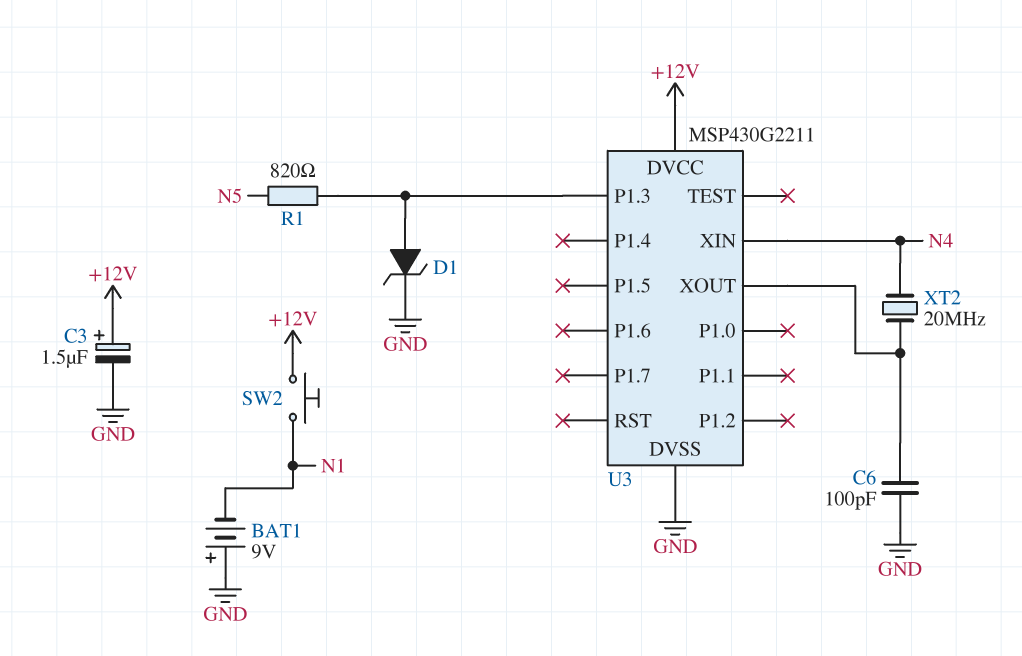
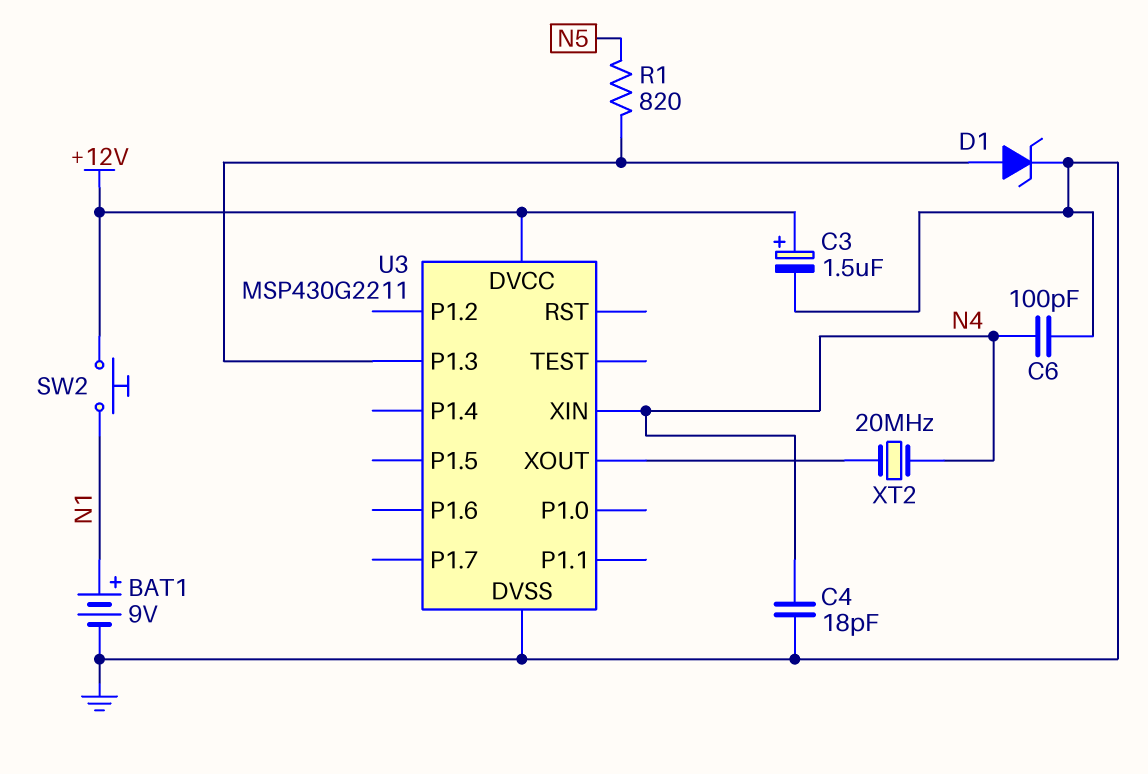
BAT1: 9V (plus GND, minus N1) -> 9V (plus N1, minus GND)
C4: none -> 18pF (GND, N4)
C6: 100pF (GND, U3/XOUT) -> 100pF (GND, N4)

